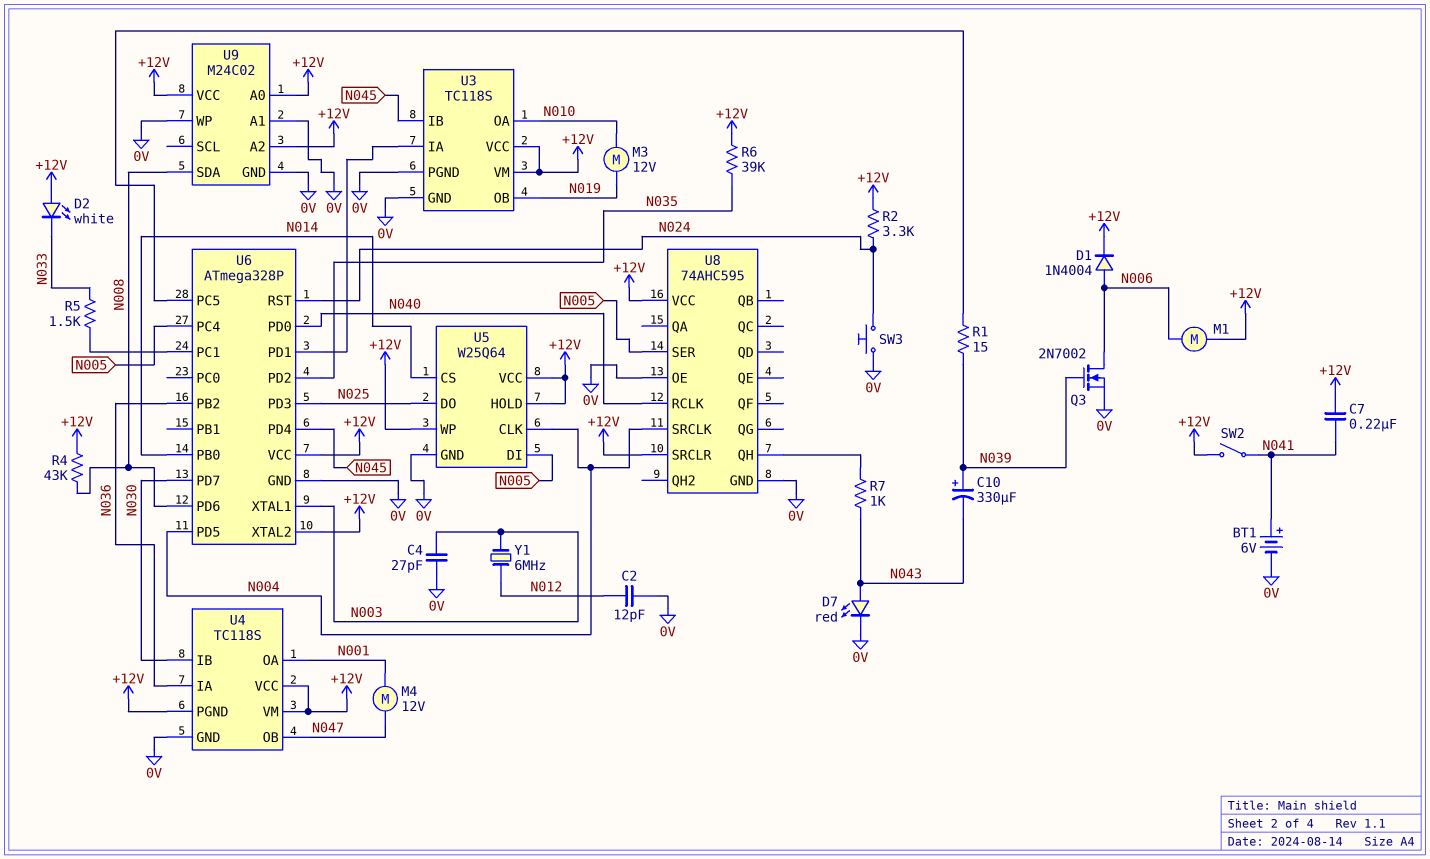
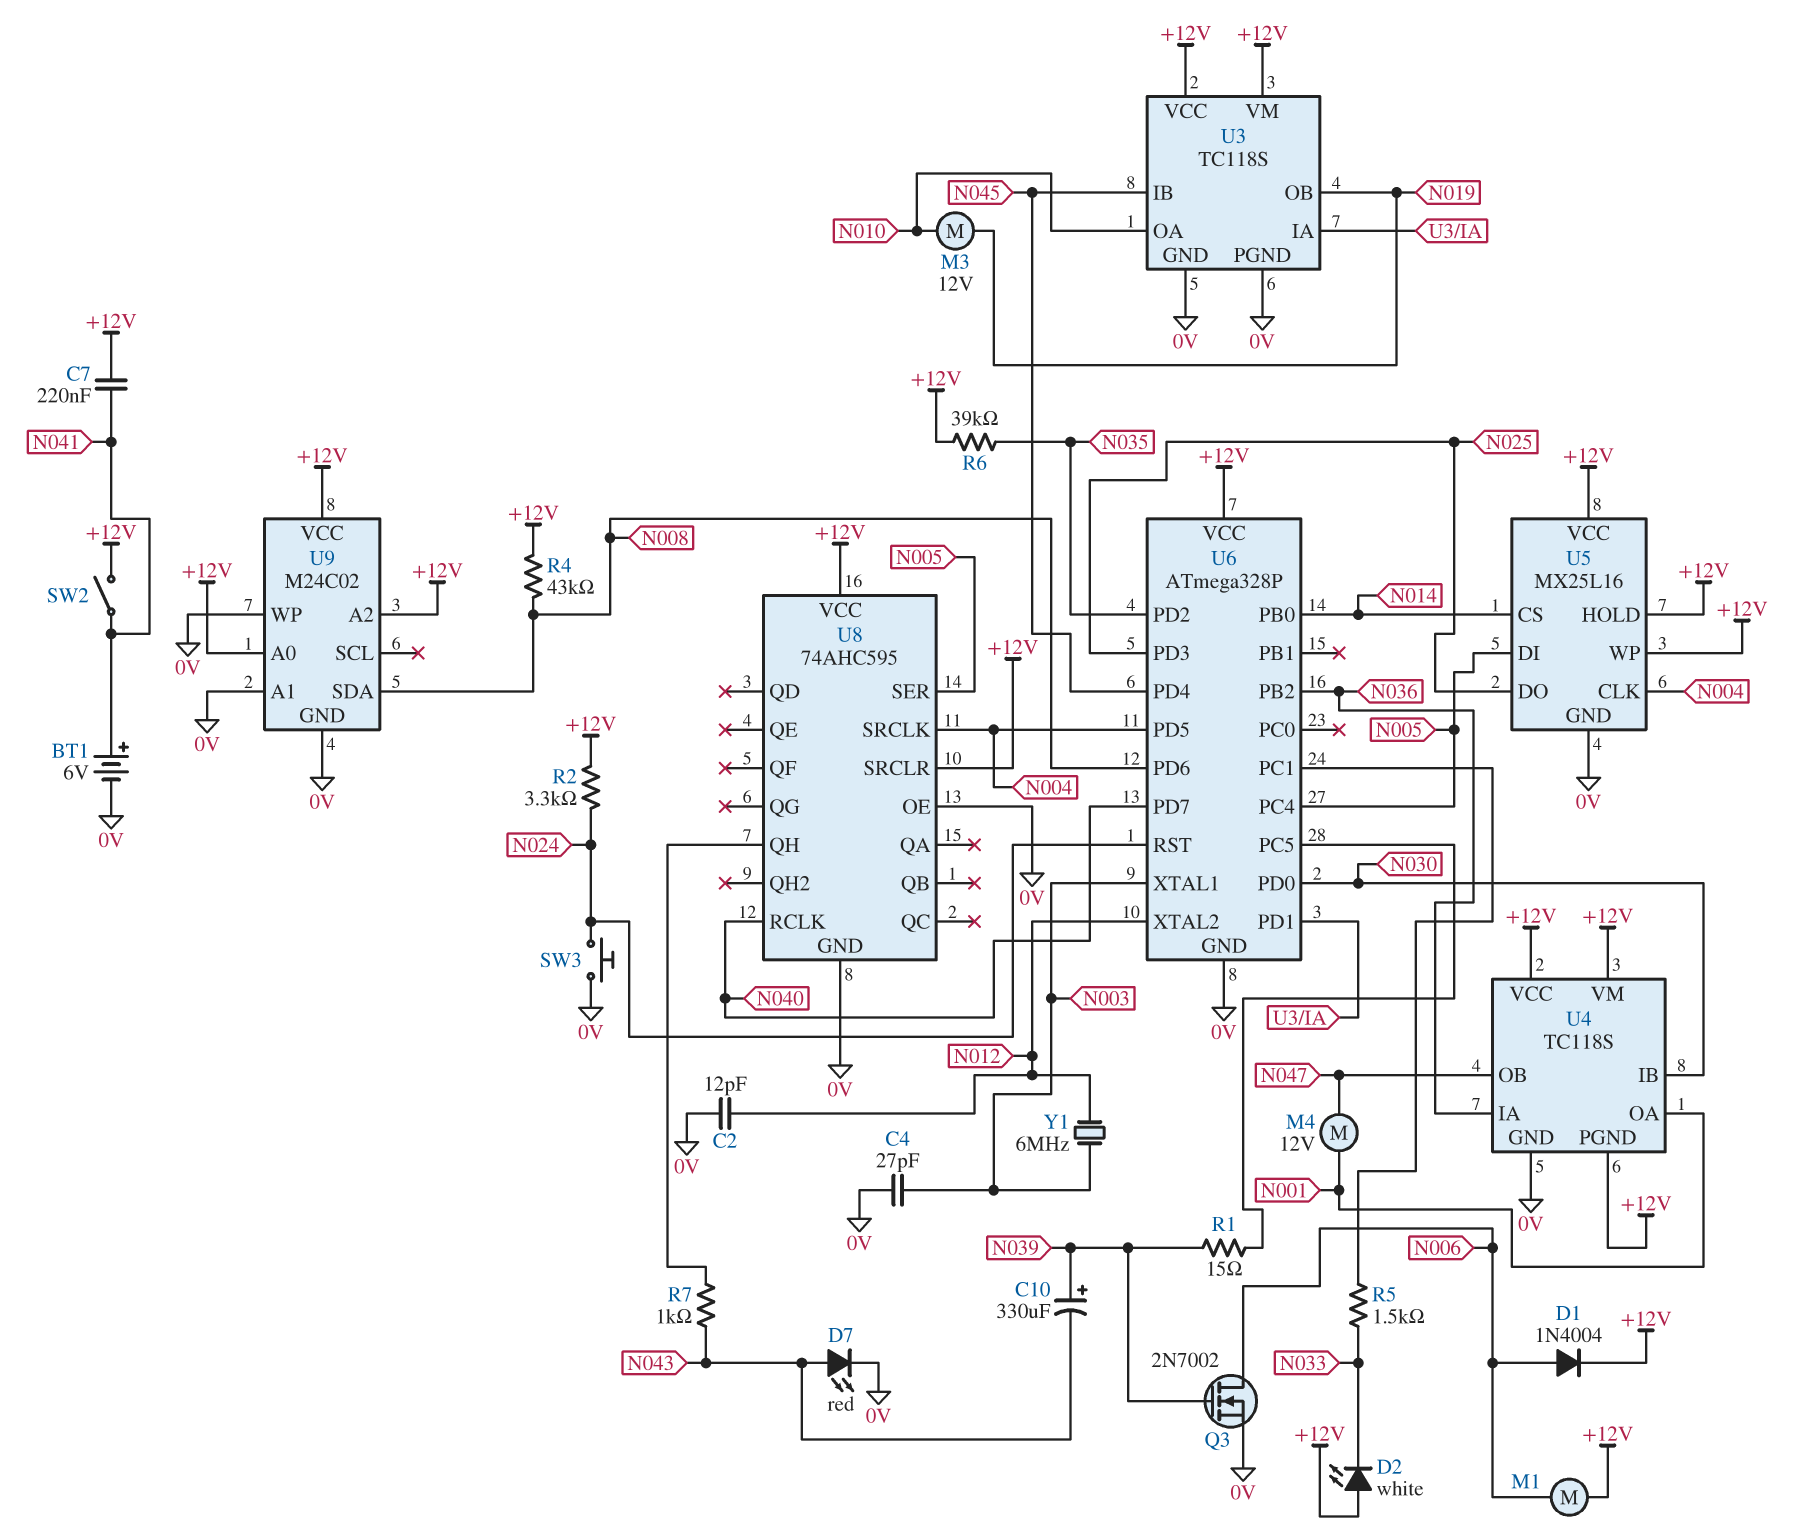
U5: W25Q64 -> MX25L16
U6 pin PD0: N040 -> N030
U6 pin PD7: N030 -> N040
U6 pin XTAL2: +12V -> N012

